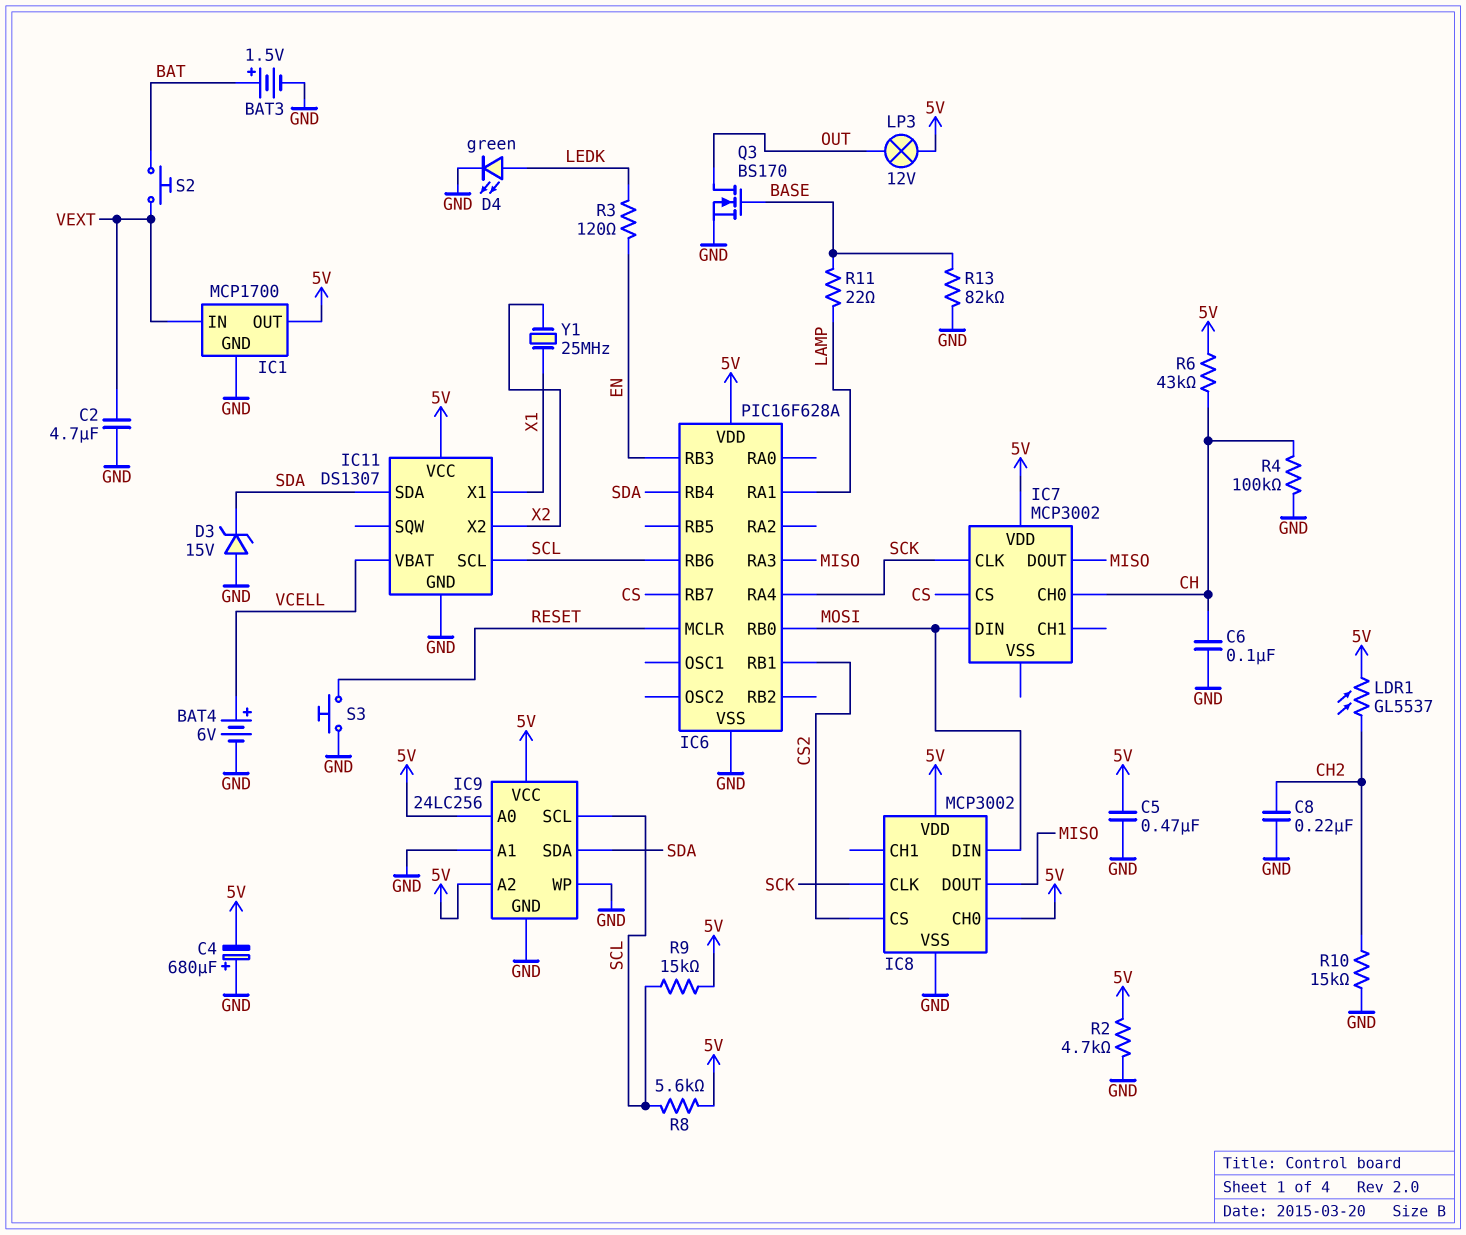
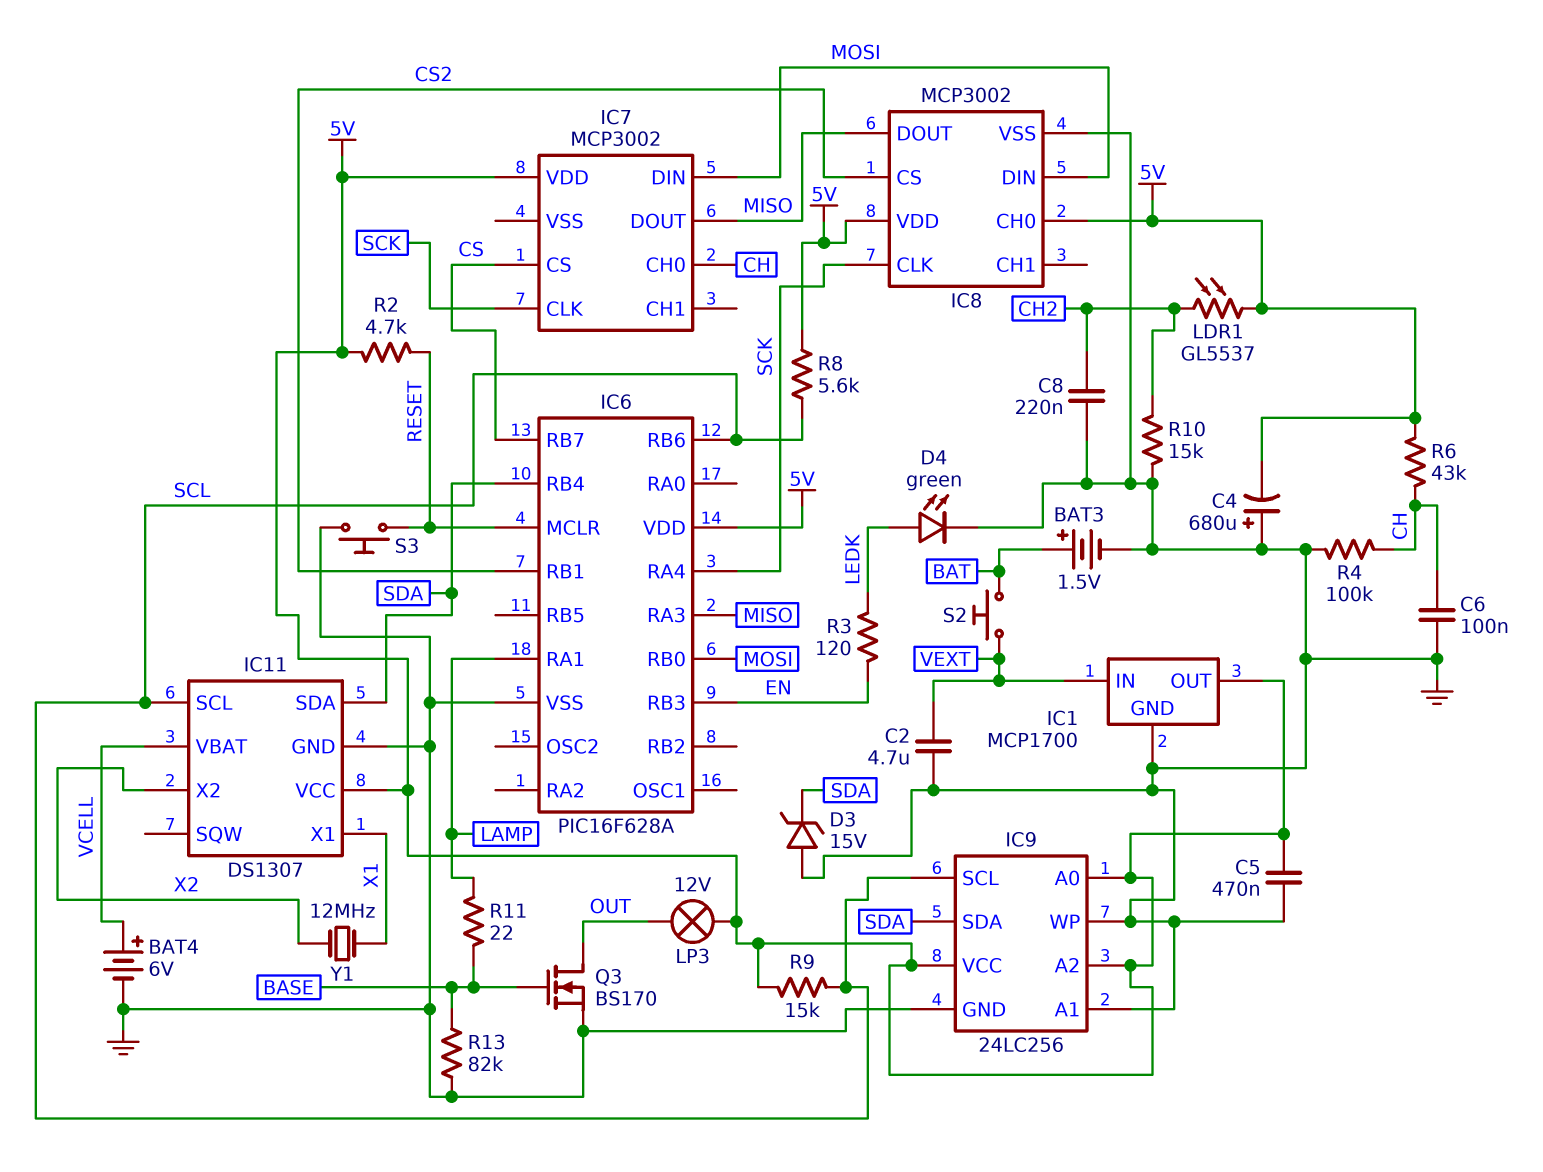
R2: 4.7k (5V, GND) -> 4.7k (5V, RESET)
Y1: 25MHz (X1, X2) -> 12MHz (X1, X2)

